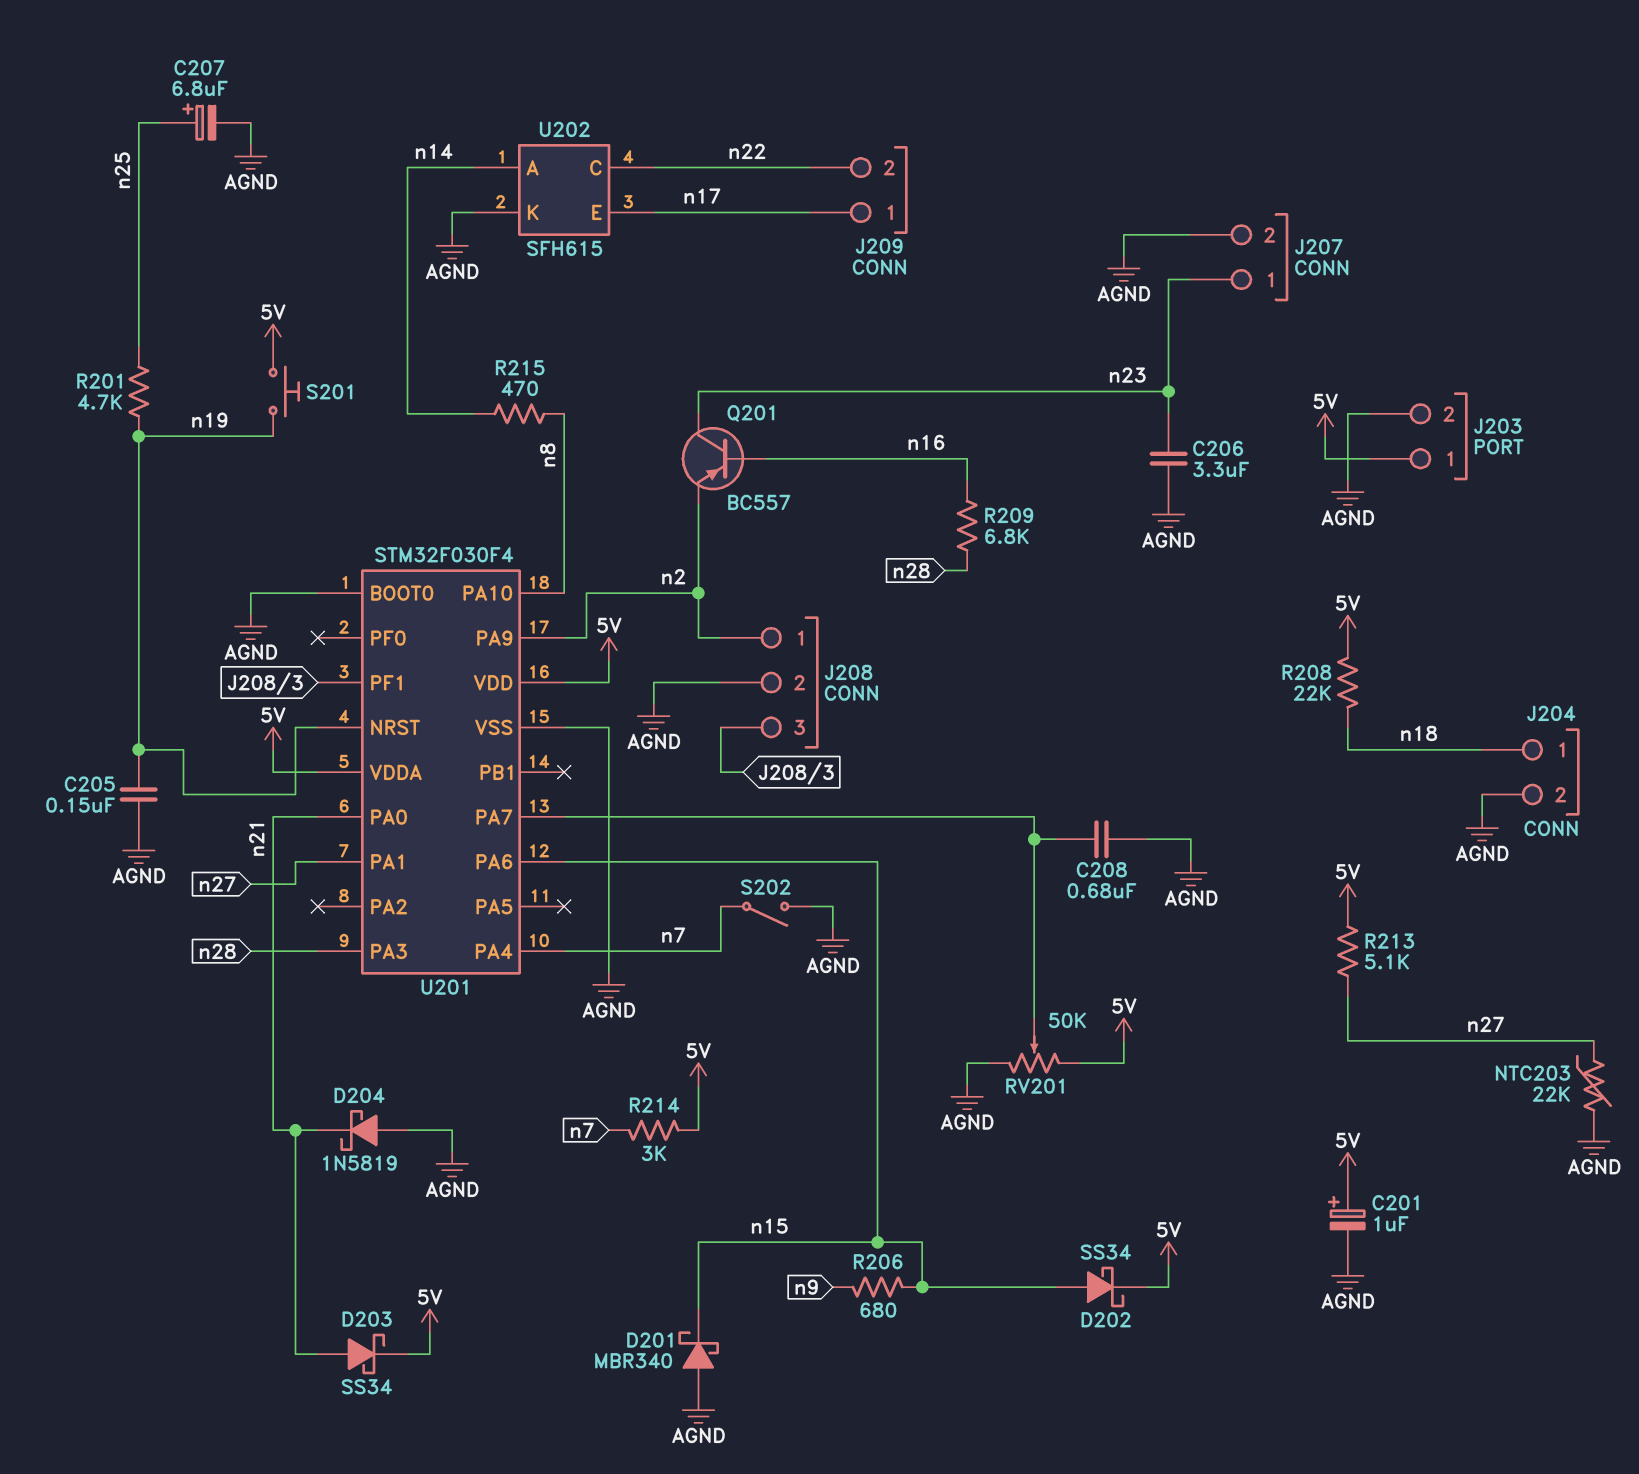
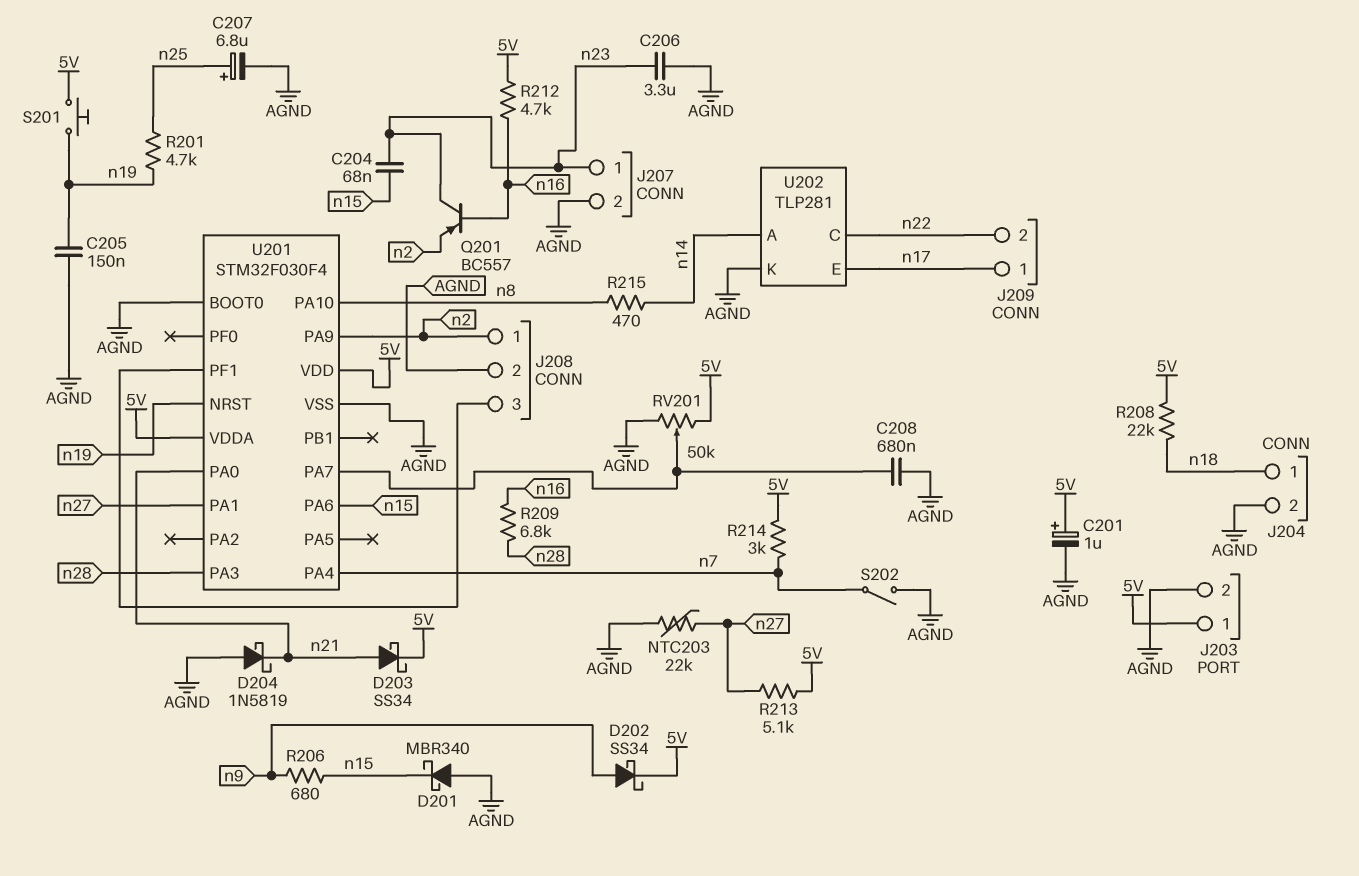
C204: none -> 68nF (n15, n23)
D202: schottky SS34 (A n15, K 5V) -> schottky SS34 (A n9, K 5V)
R212: none -> 4.7k (5V, n16)
U202: SFH615 -> TLP281

